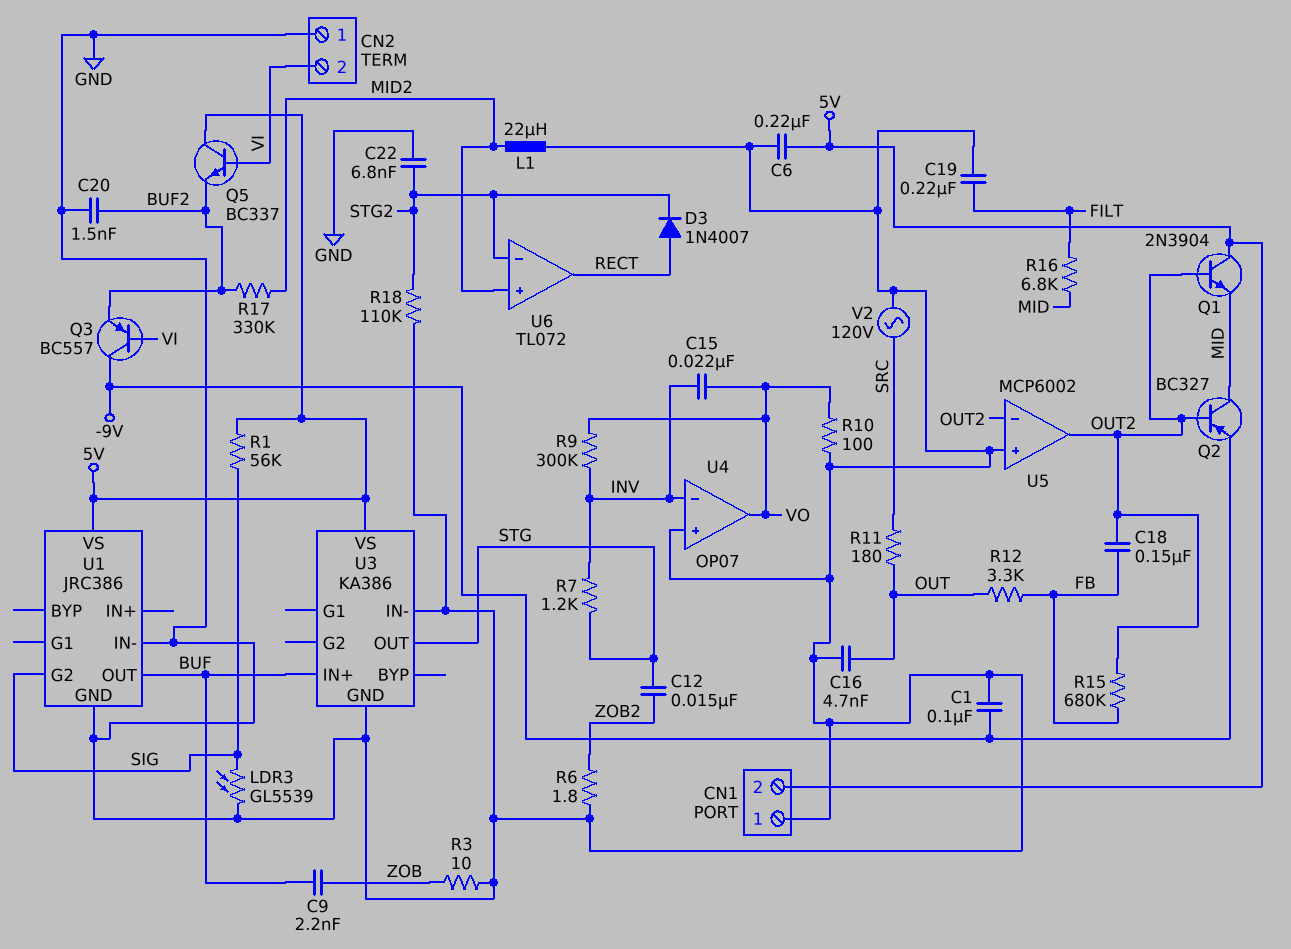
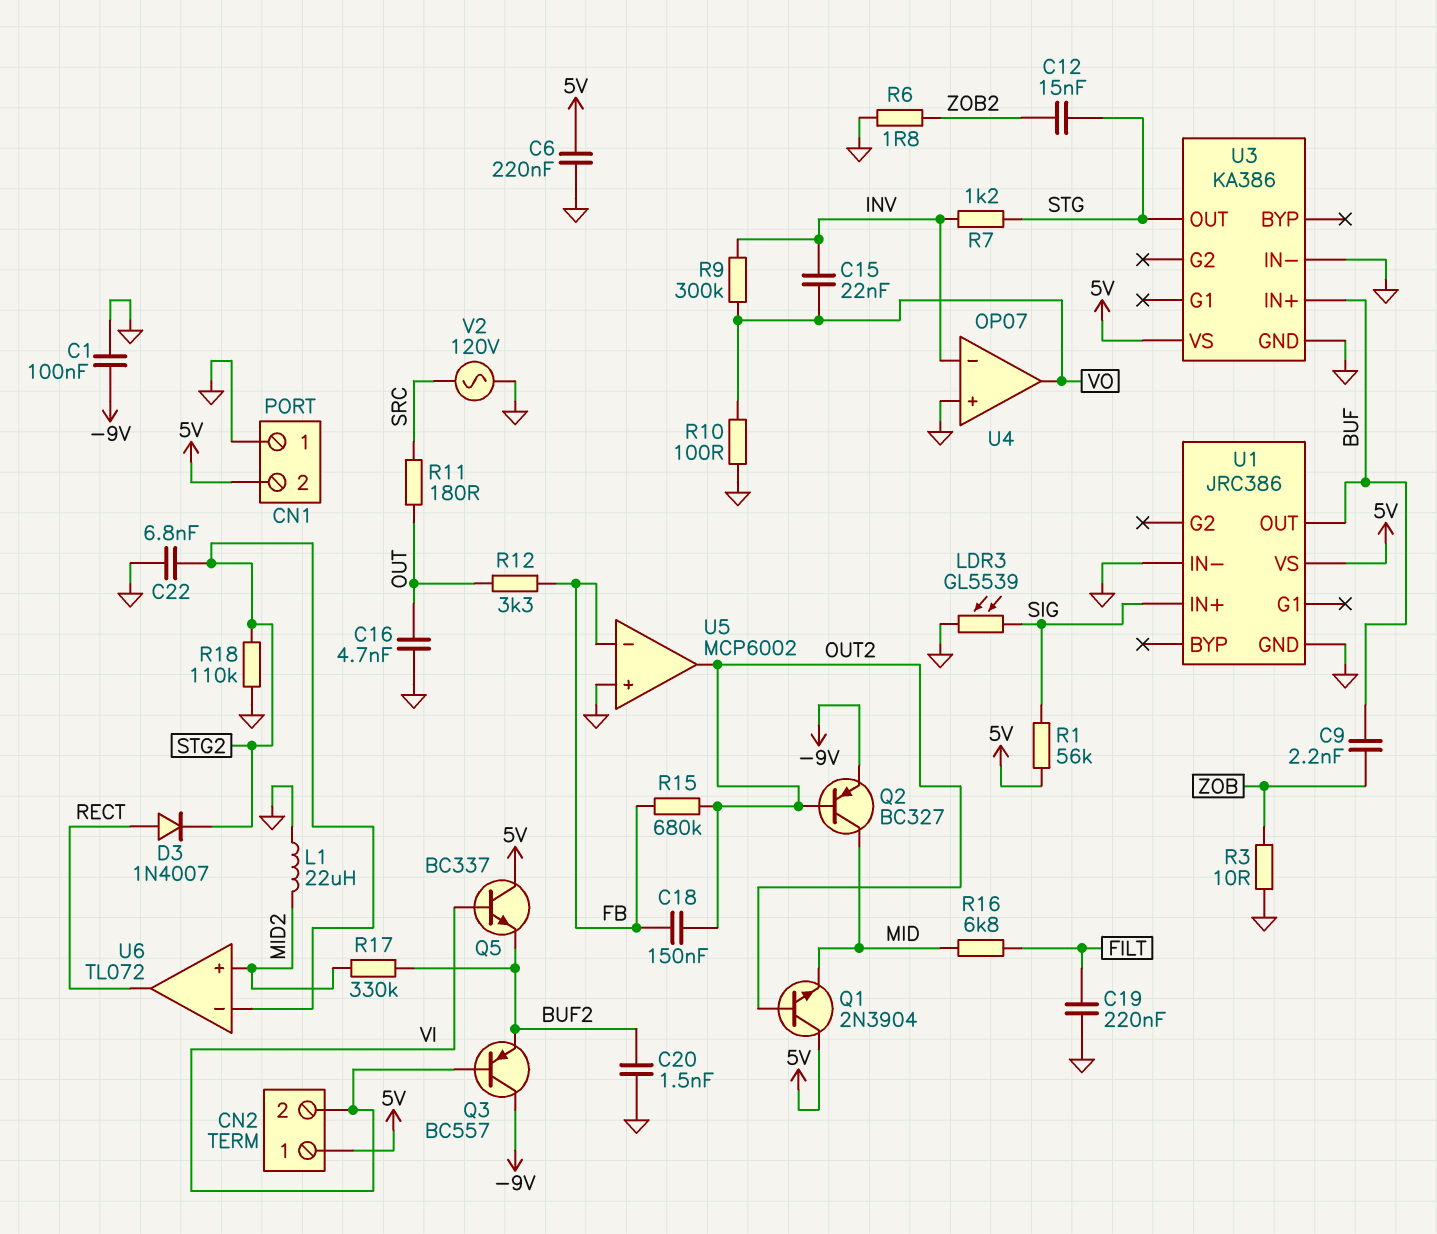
CN2 pin 1: GND -> 5V
U1 pin G2: SIG -> none
U1 pin IN+: none -> SIG
U5 pin in-: OUT2 -> FB

